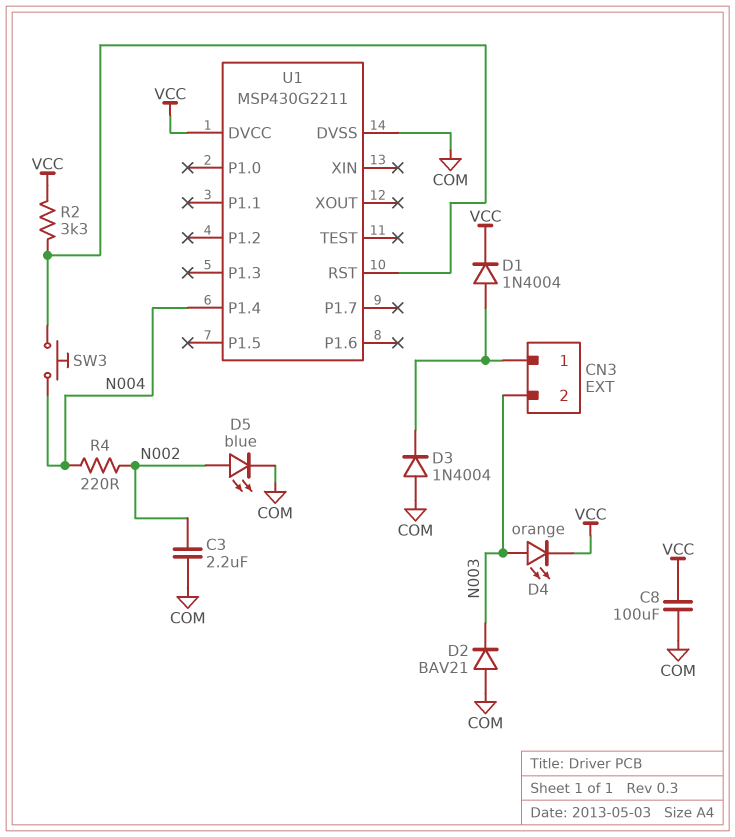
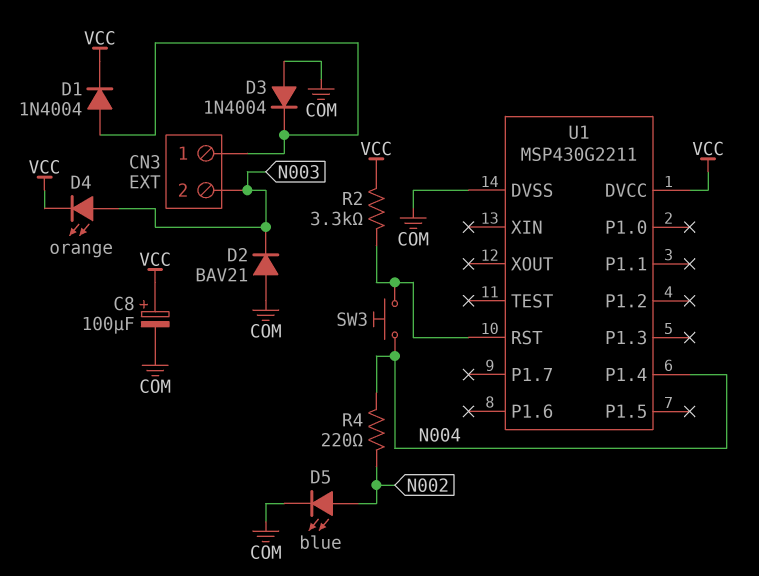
C3: 2.2uF (COM, N002) -> none
C8: 100uF (COM, VCC) -> 100uF (plus VCC, minus COM)

